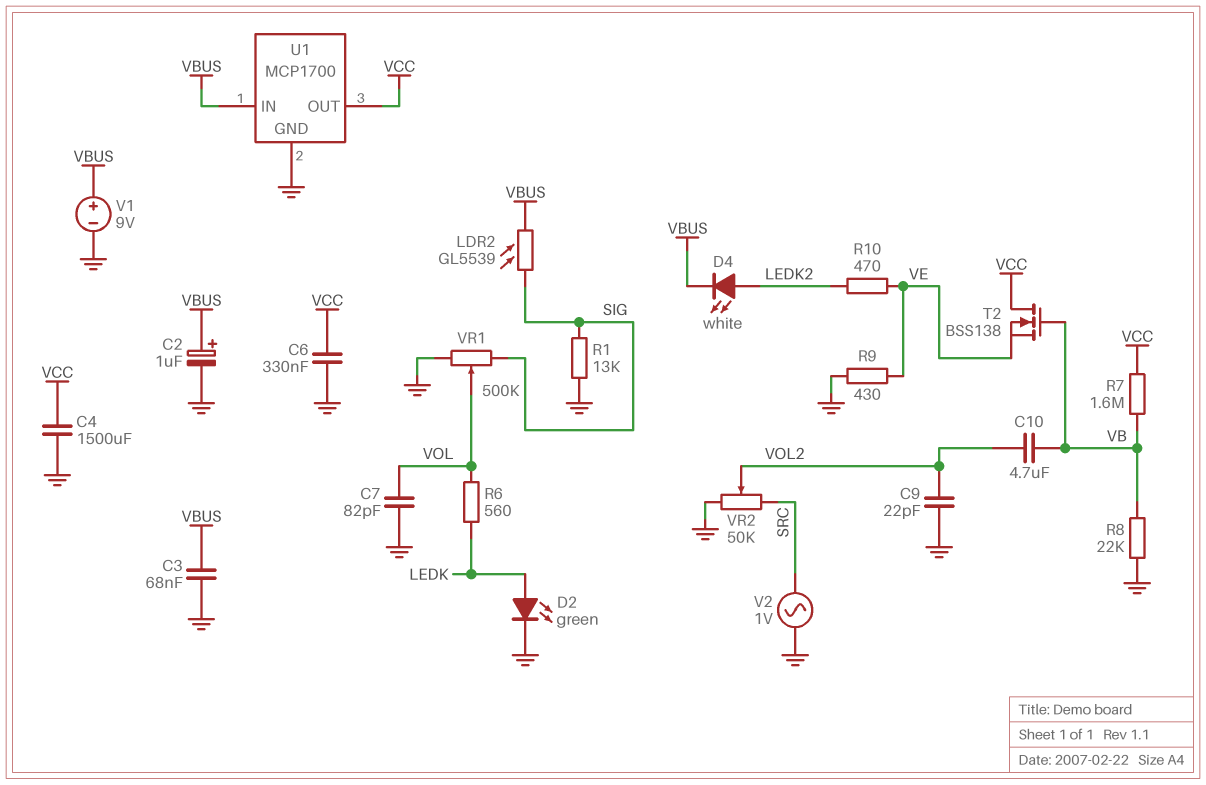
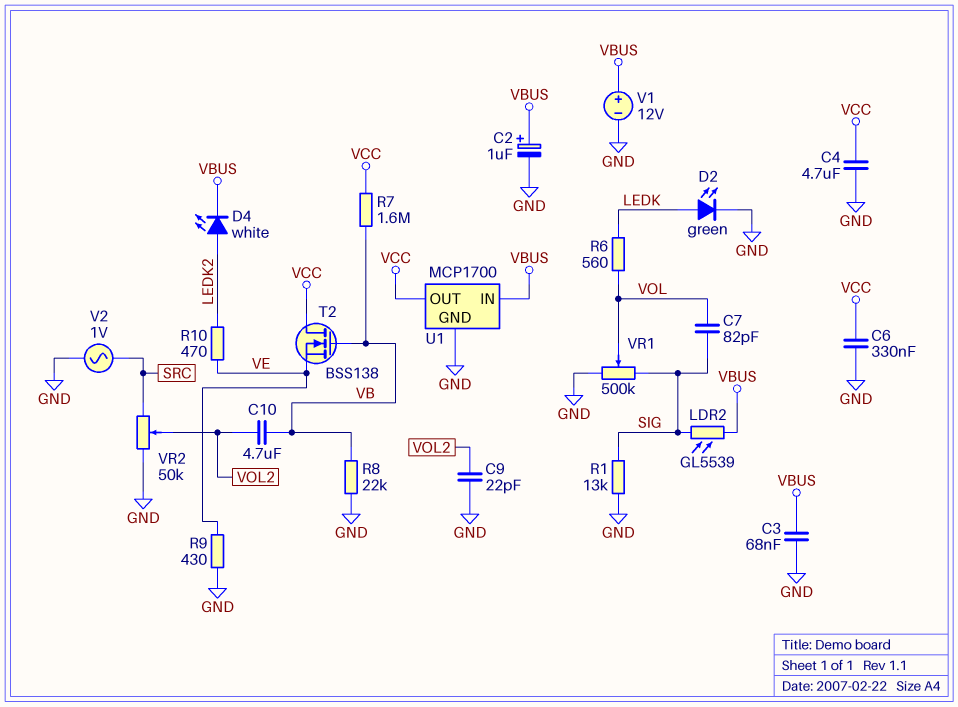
C4: 1500uF (GND, VCC) -> 4.7uF (GND, VCC)
C7: 82pF (GND, VOL) -> 82pF (SIG, VOL)
V1: 9V (plus VBUS, minus GND) -> 12V (plus VBUS, minus GND)

